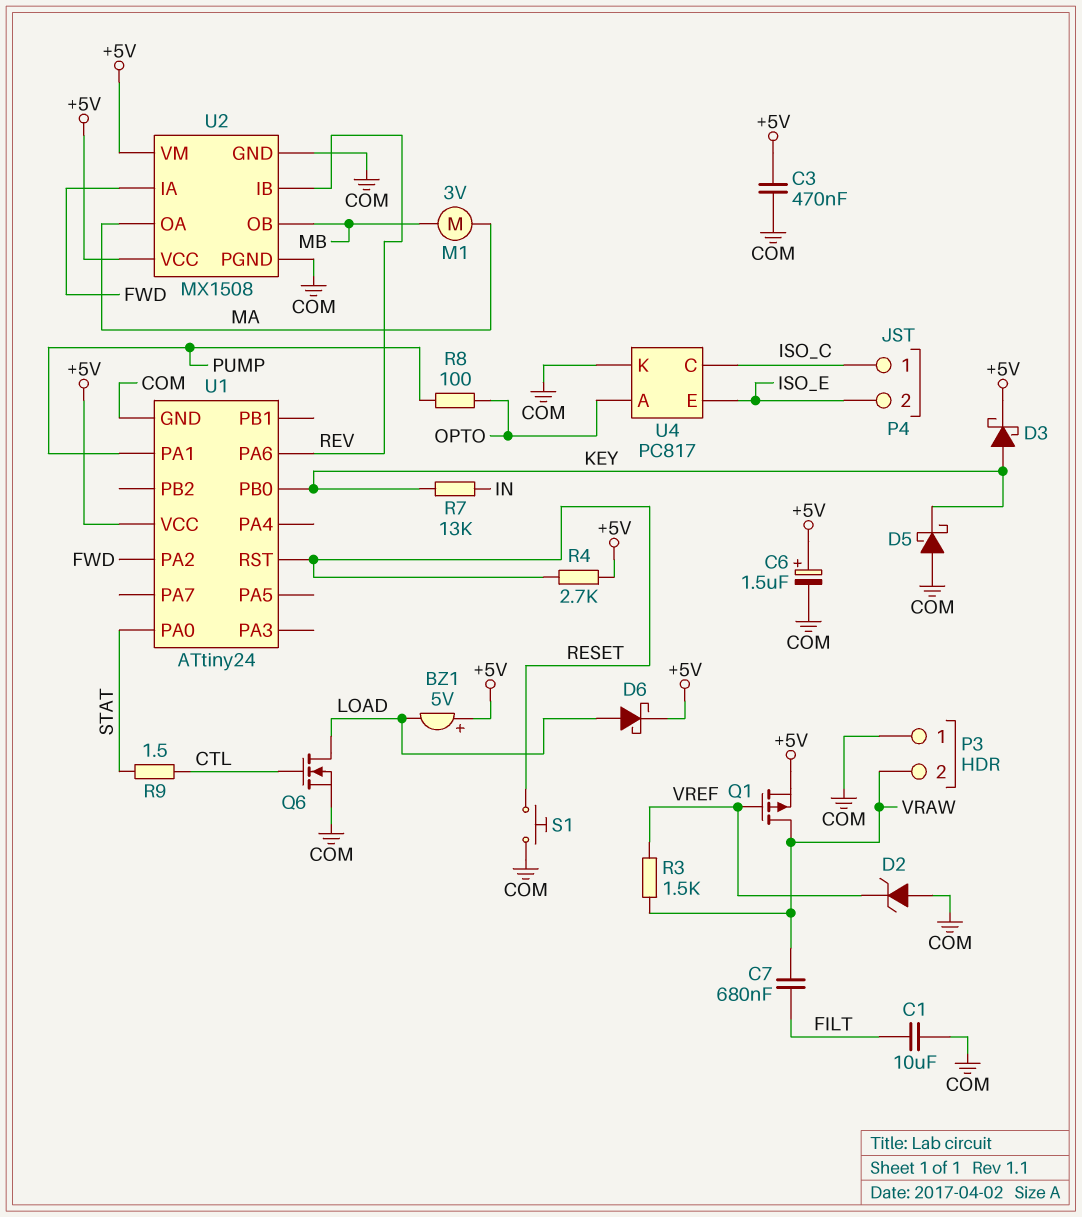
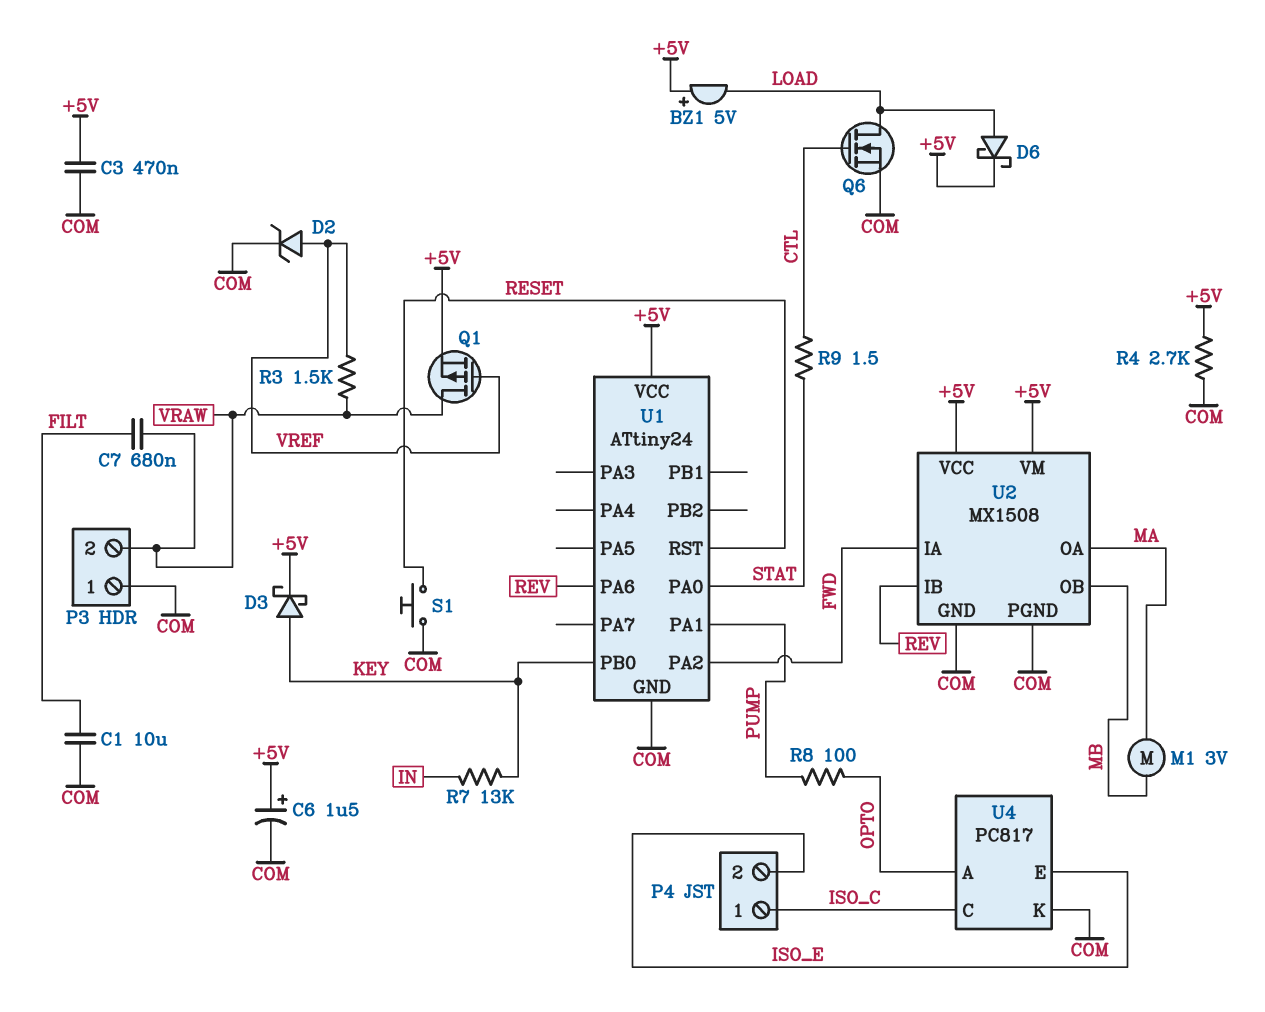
D2: zener (A COM, K VREF) -> zener (A VREF, K COM)
D5: schottky (A COM, K KEY) -> none
R4: 2.7k (+5V, RESET) -> 2.7k (+5V, COM)

